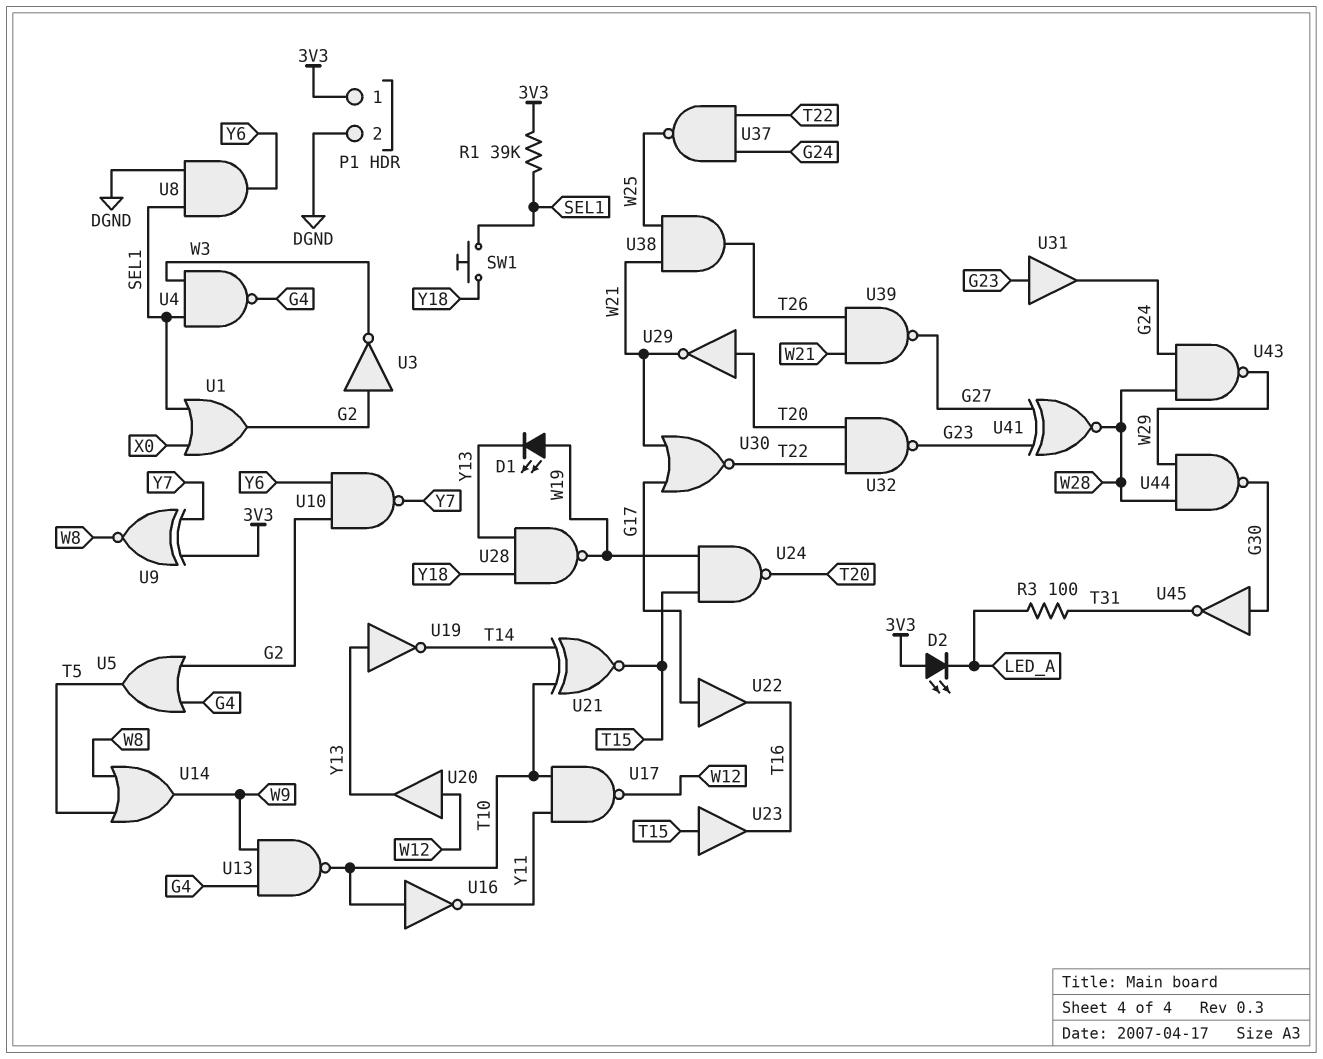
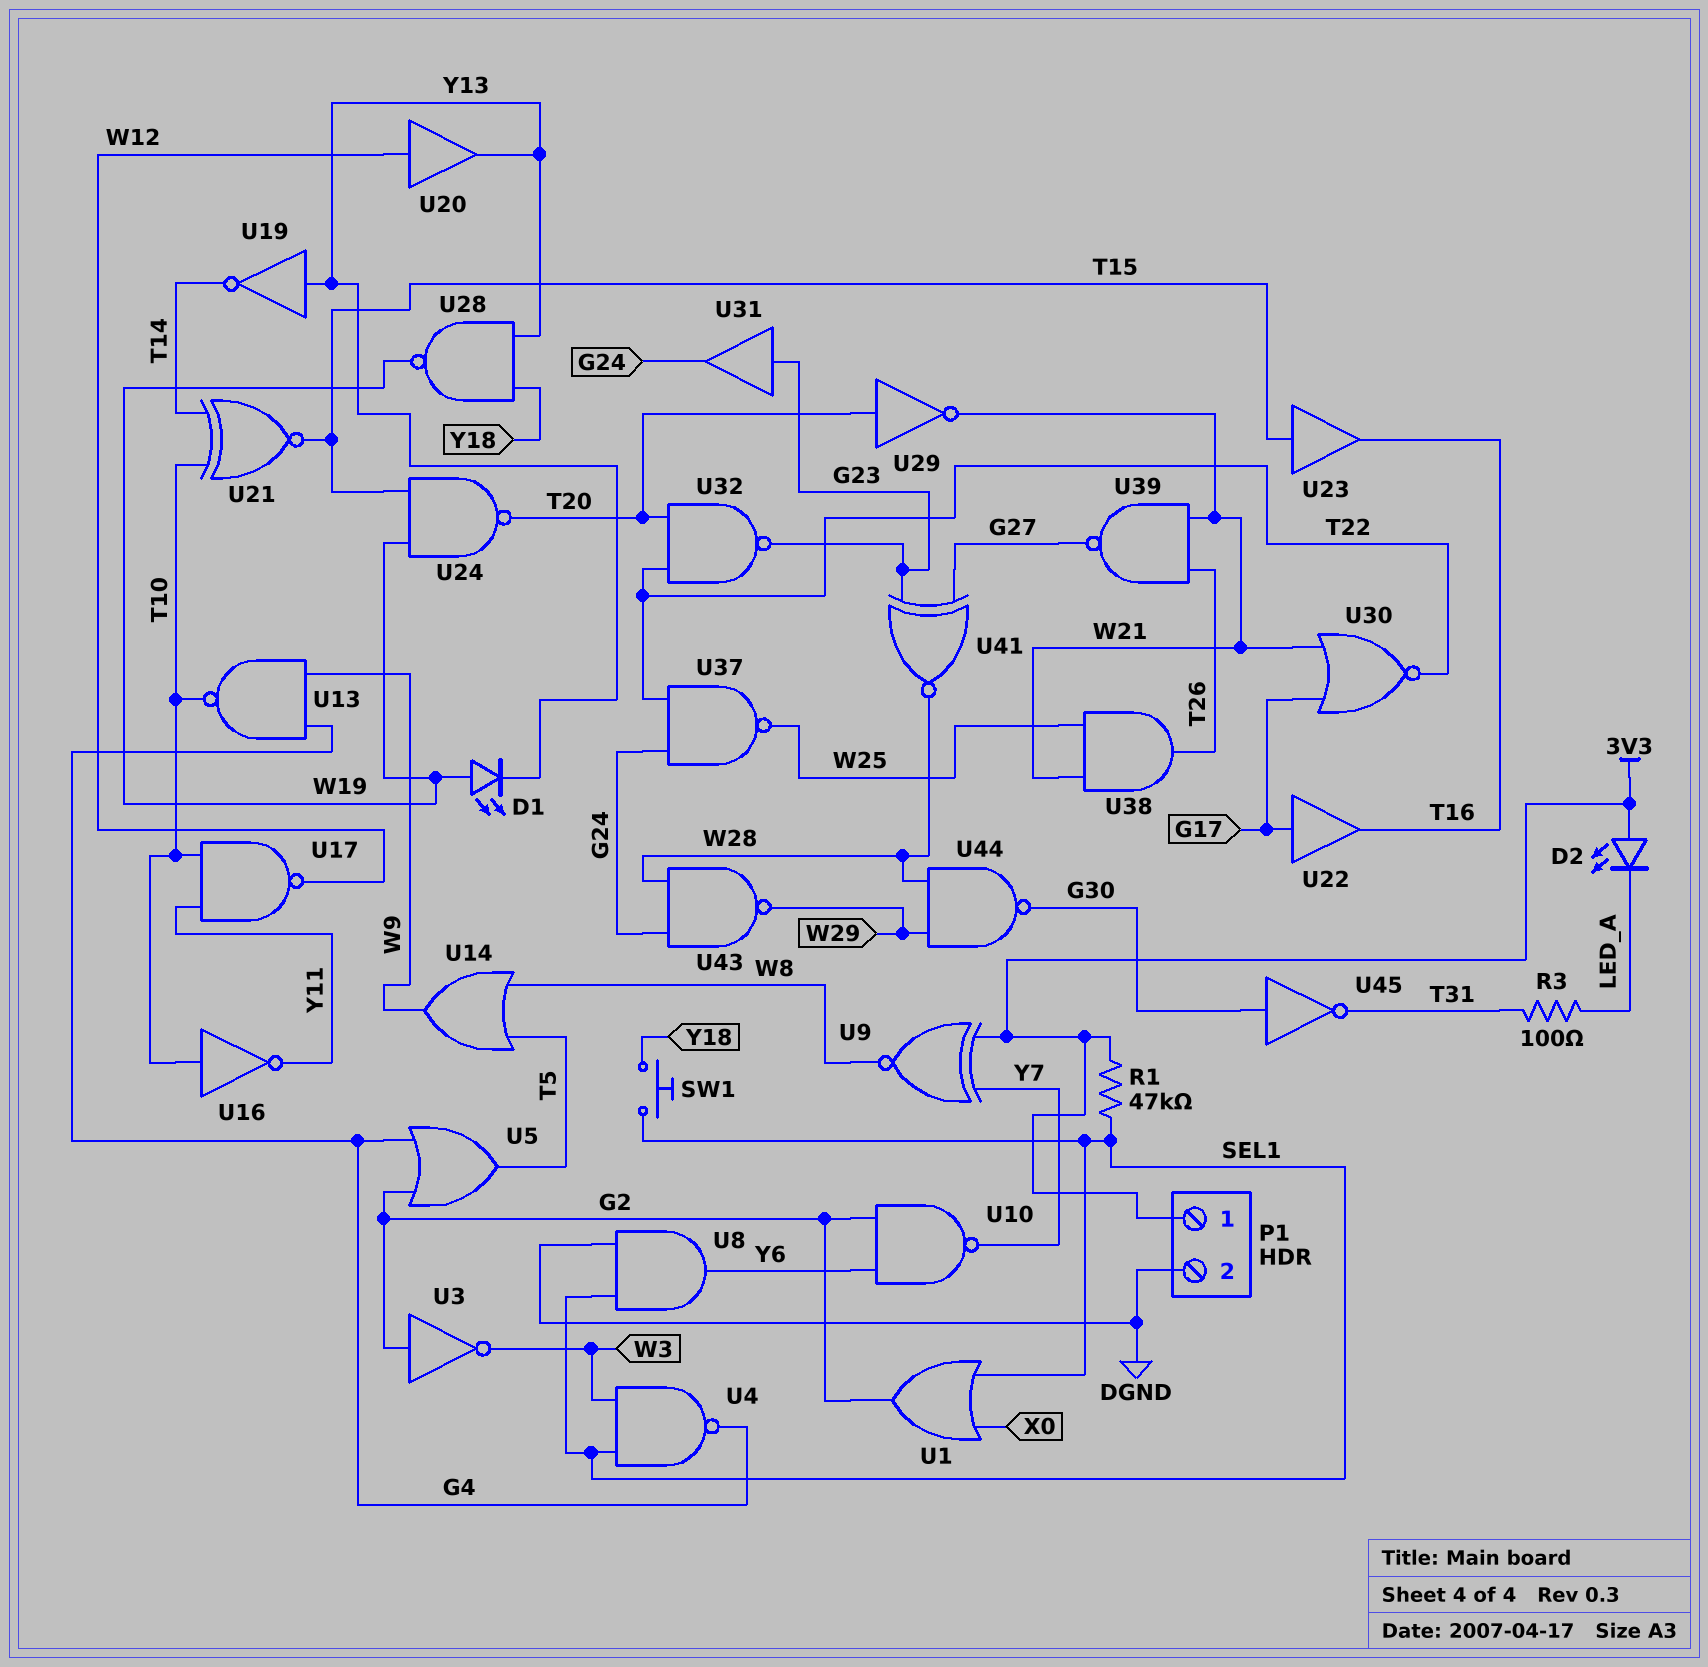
R1: 39k (3V3, SEL1) -> 47k (3V3, SEL1)

